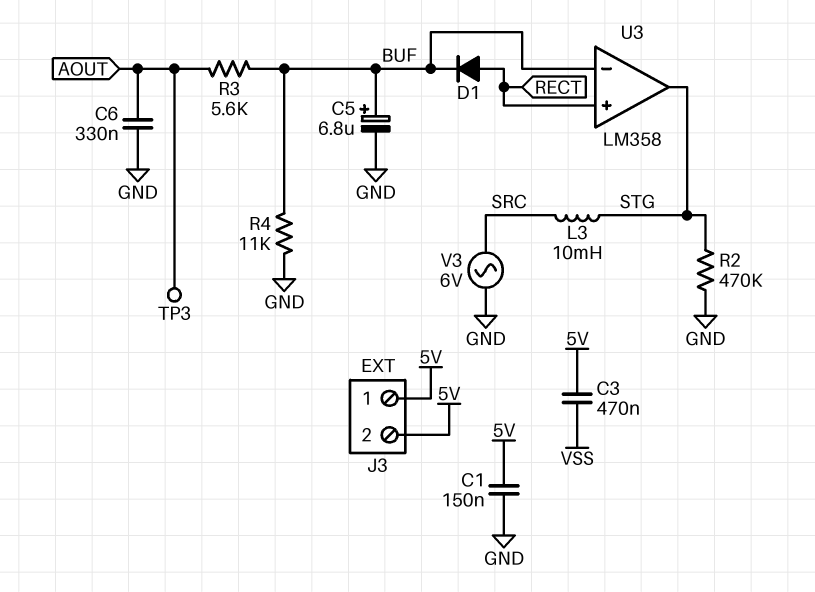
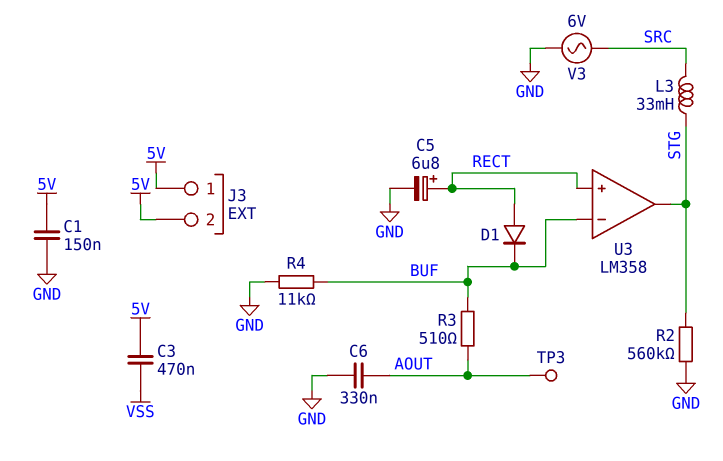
C5: 6.8uF (plus BUF, minus GND) -> 6.8uF (plus RECT, minus GND)
L3: 10mH (SRC, STG) -> 33mH (SRC, STG)
R2: 470k (GND, STG) -> 560k (GND, STG)
R3: 5.6k (AOUT, BUF) -> 510 (AOUT, BUF)

